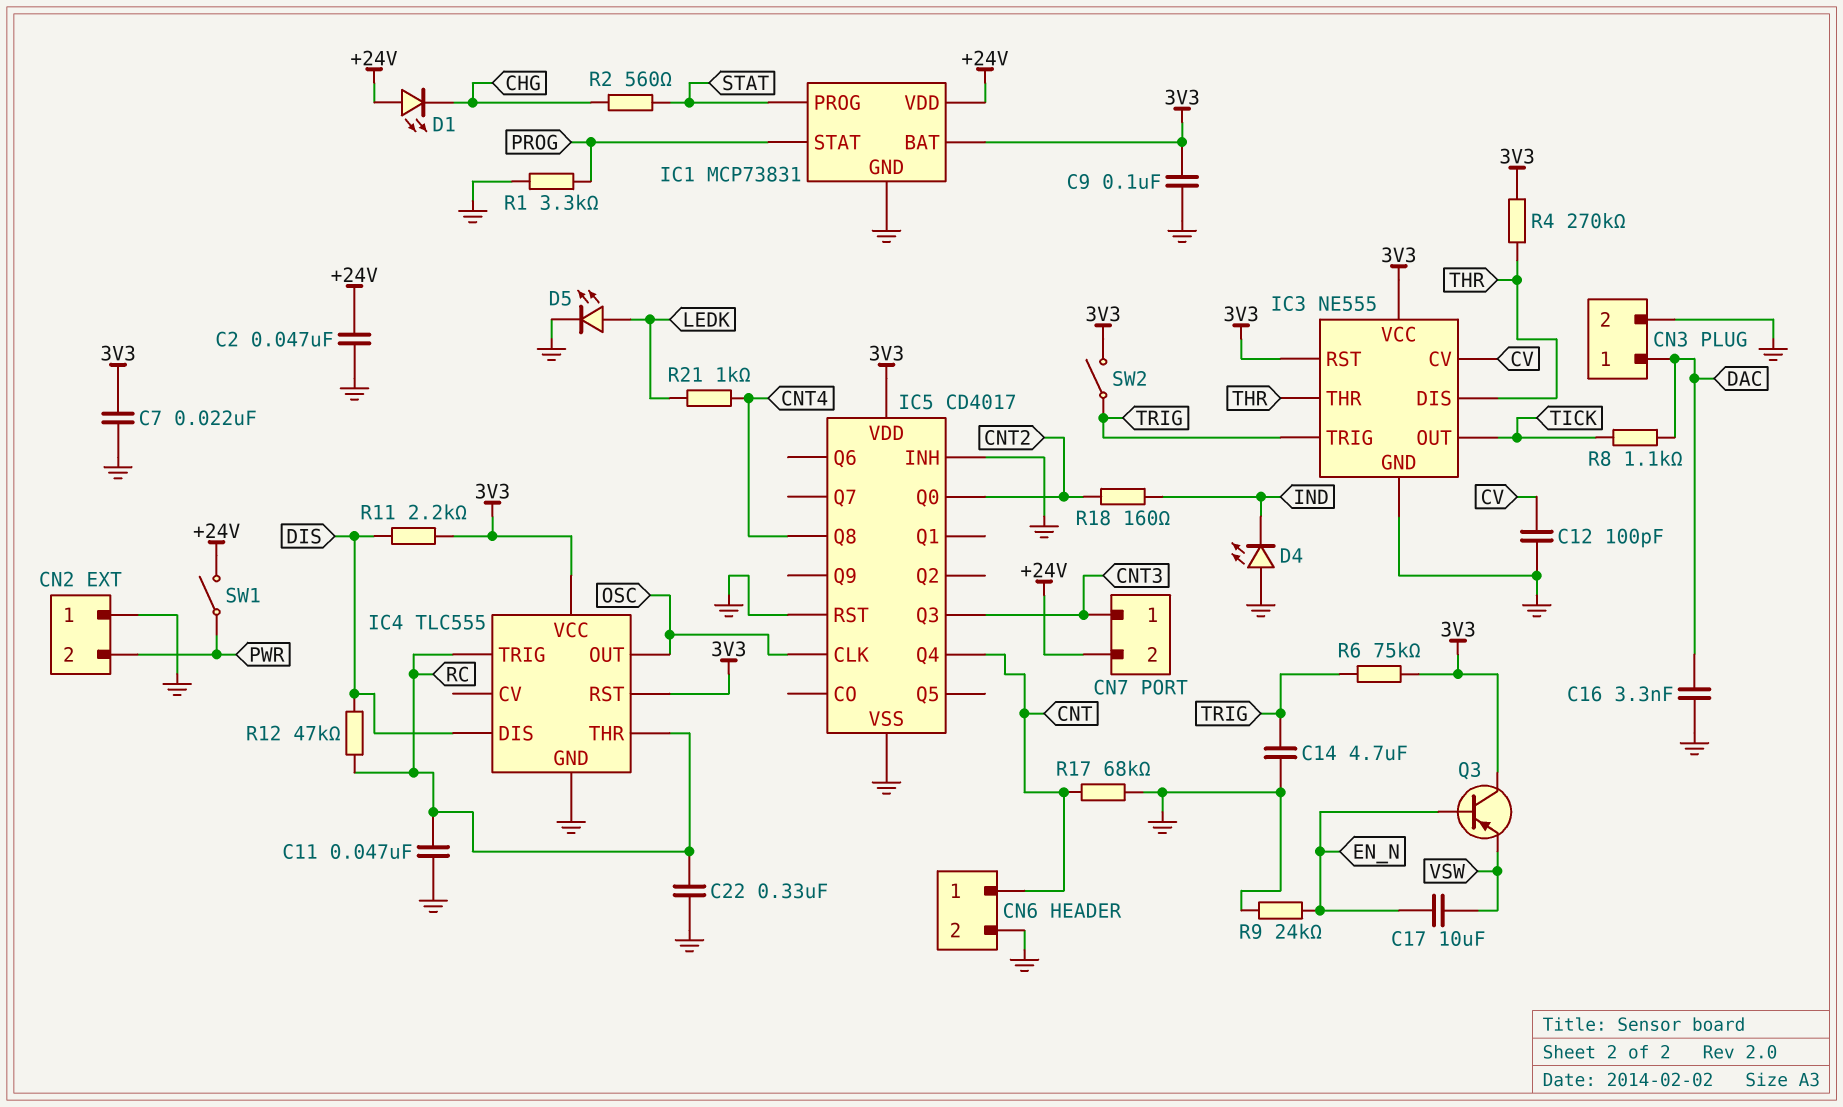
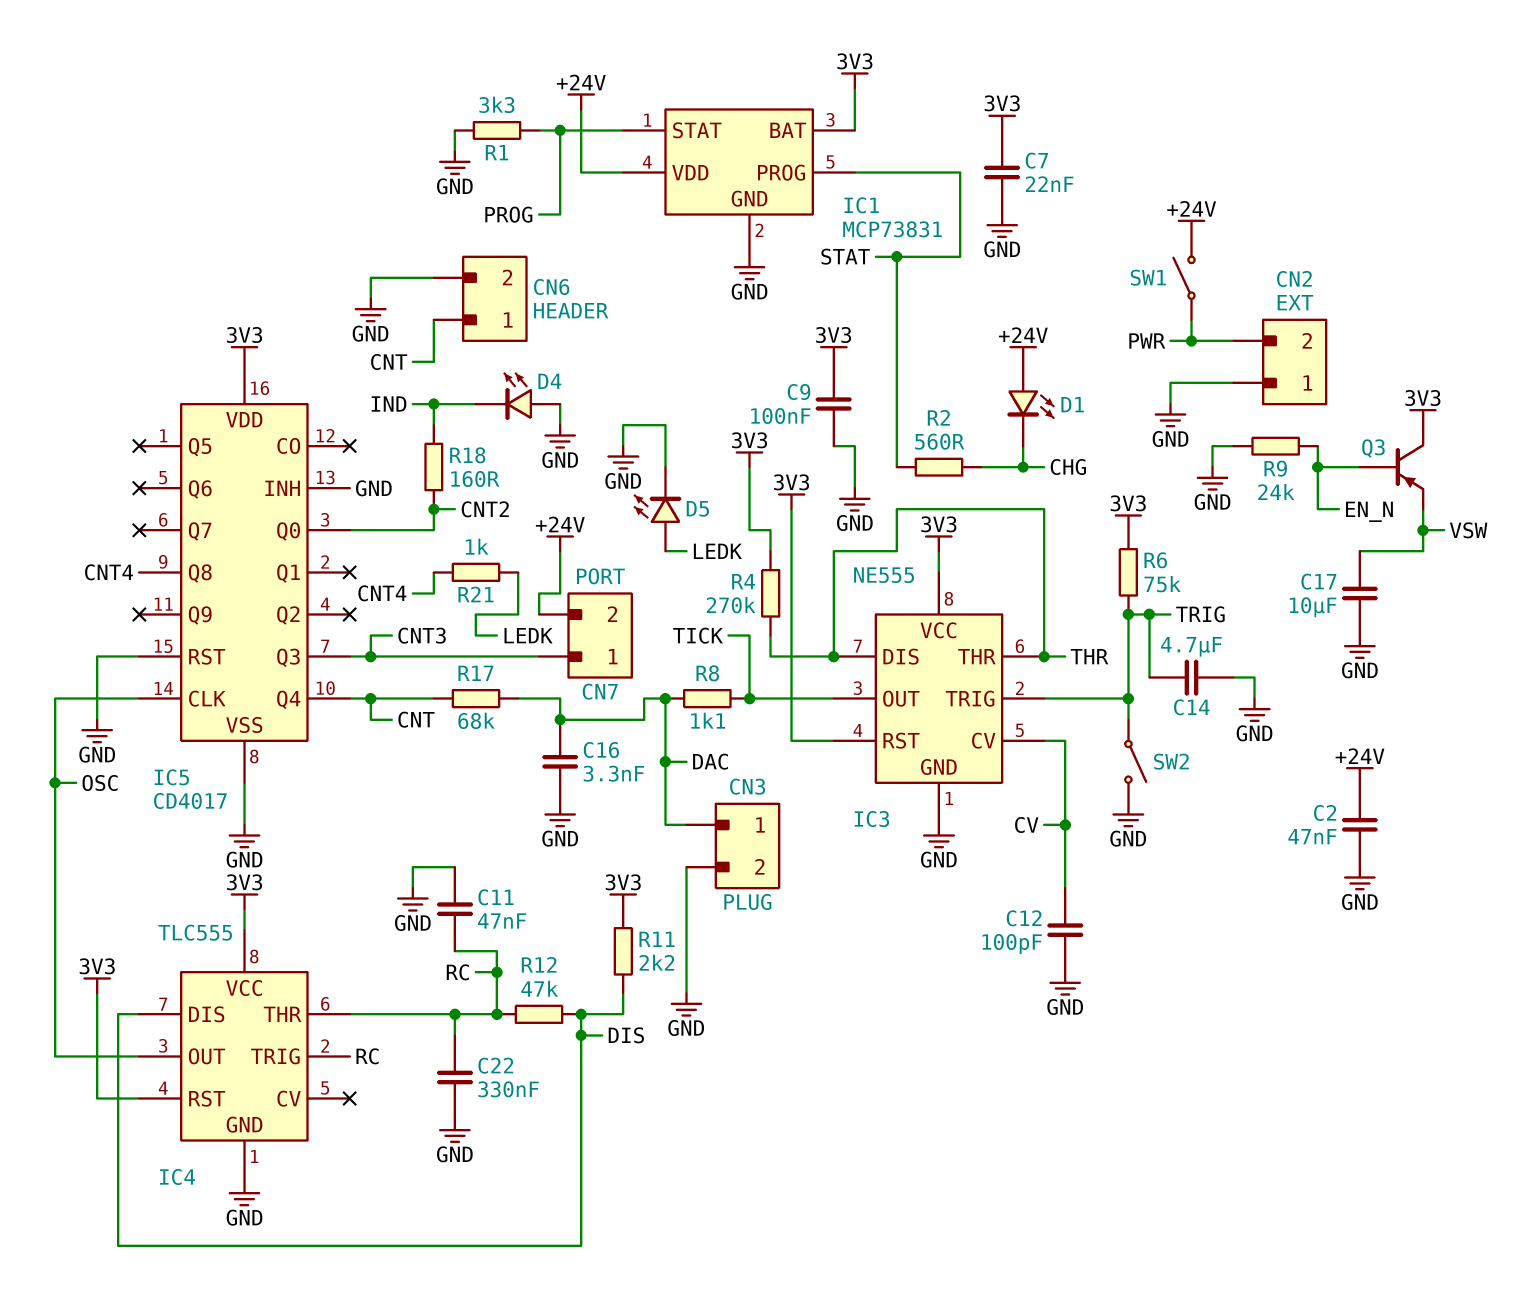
C17: 10uF (EN_N, VSW) -> 10uF (GND, VSW)
R17: 68k (CNT, GND) -> 68k (CNT, DAC)
SW2: switch (3V3, TRIG) -> switch (GND, TRIG)

